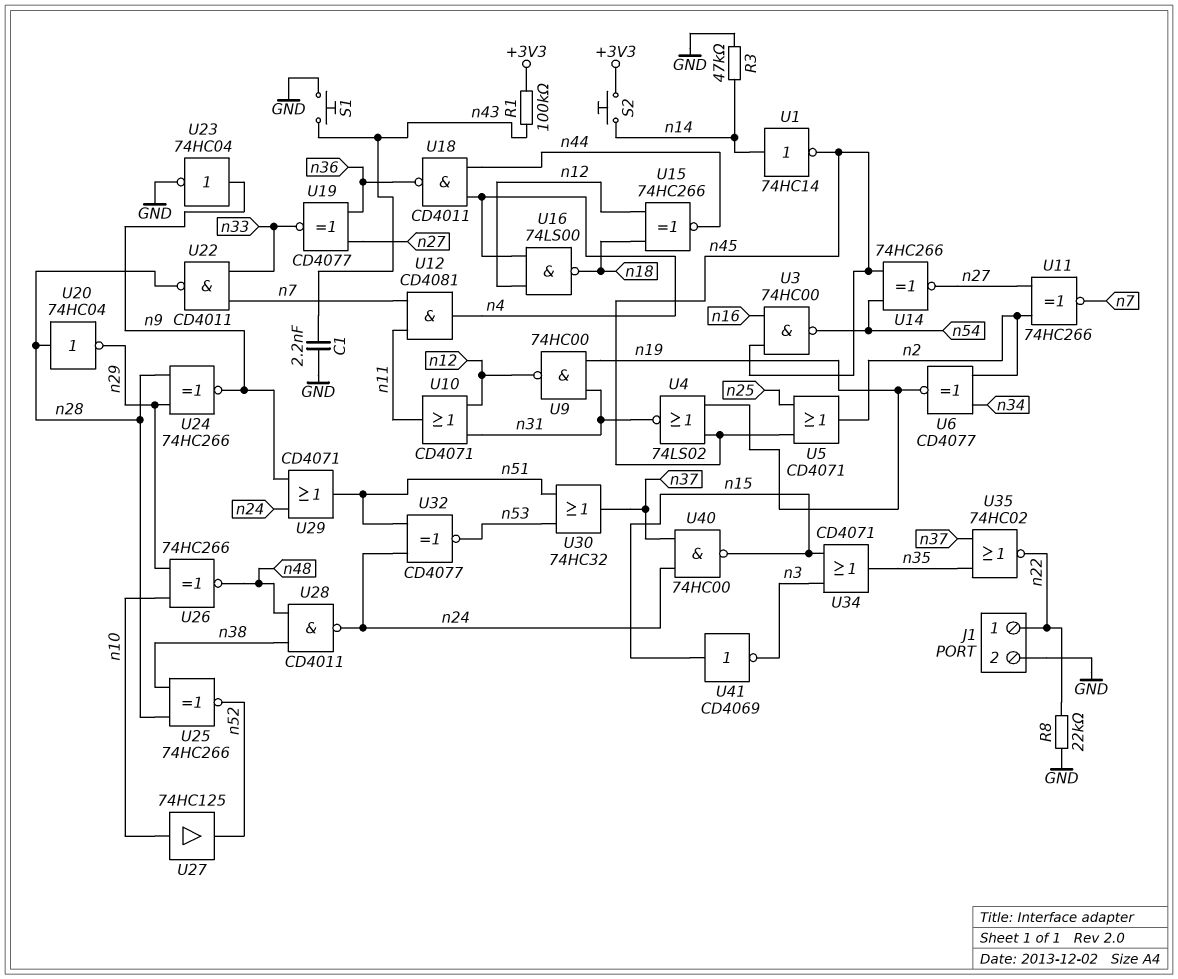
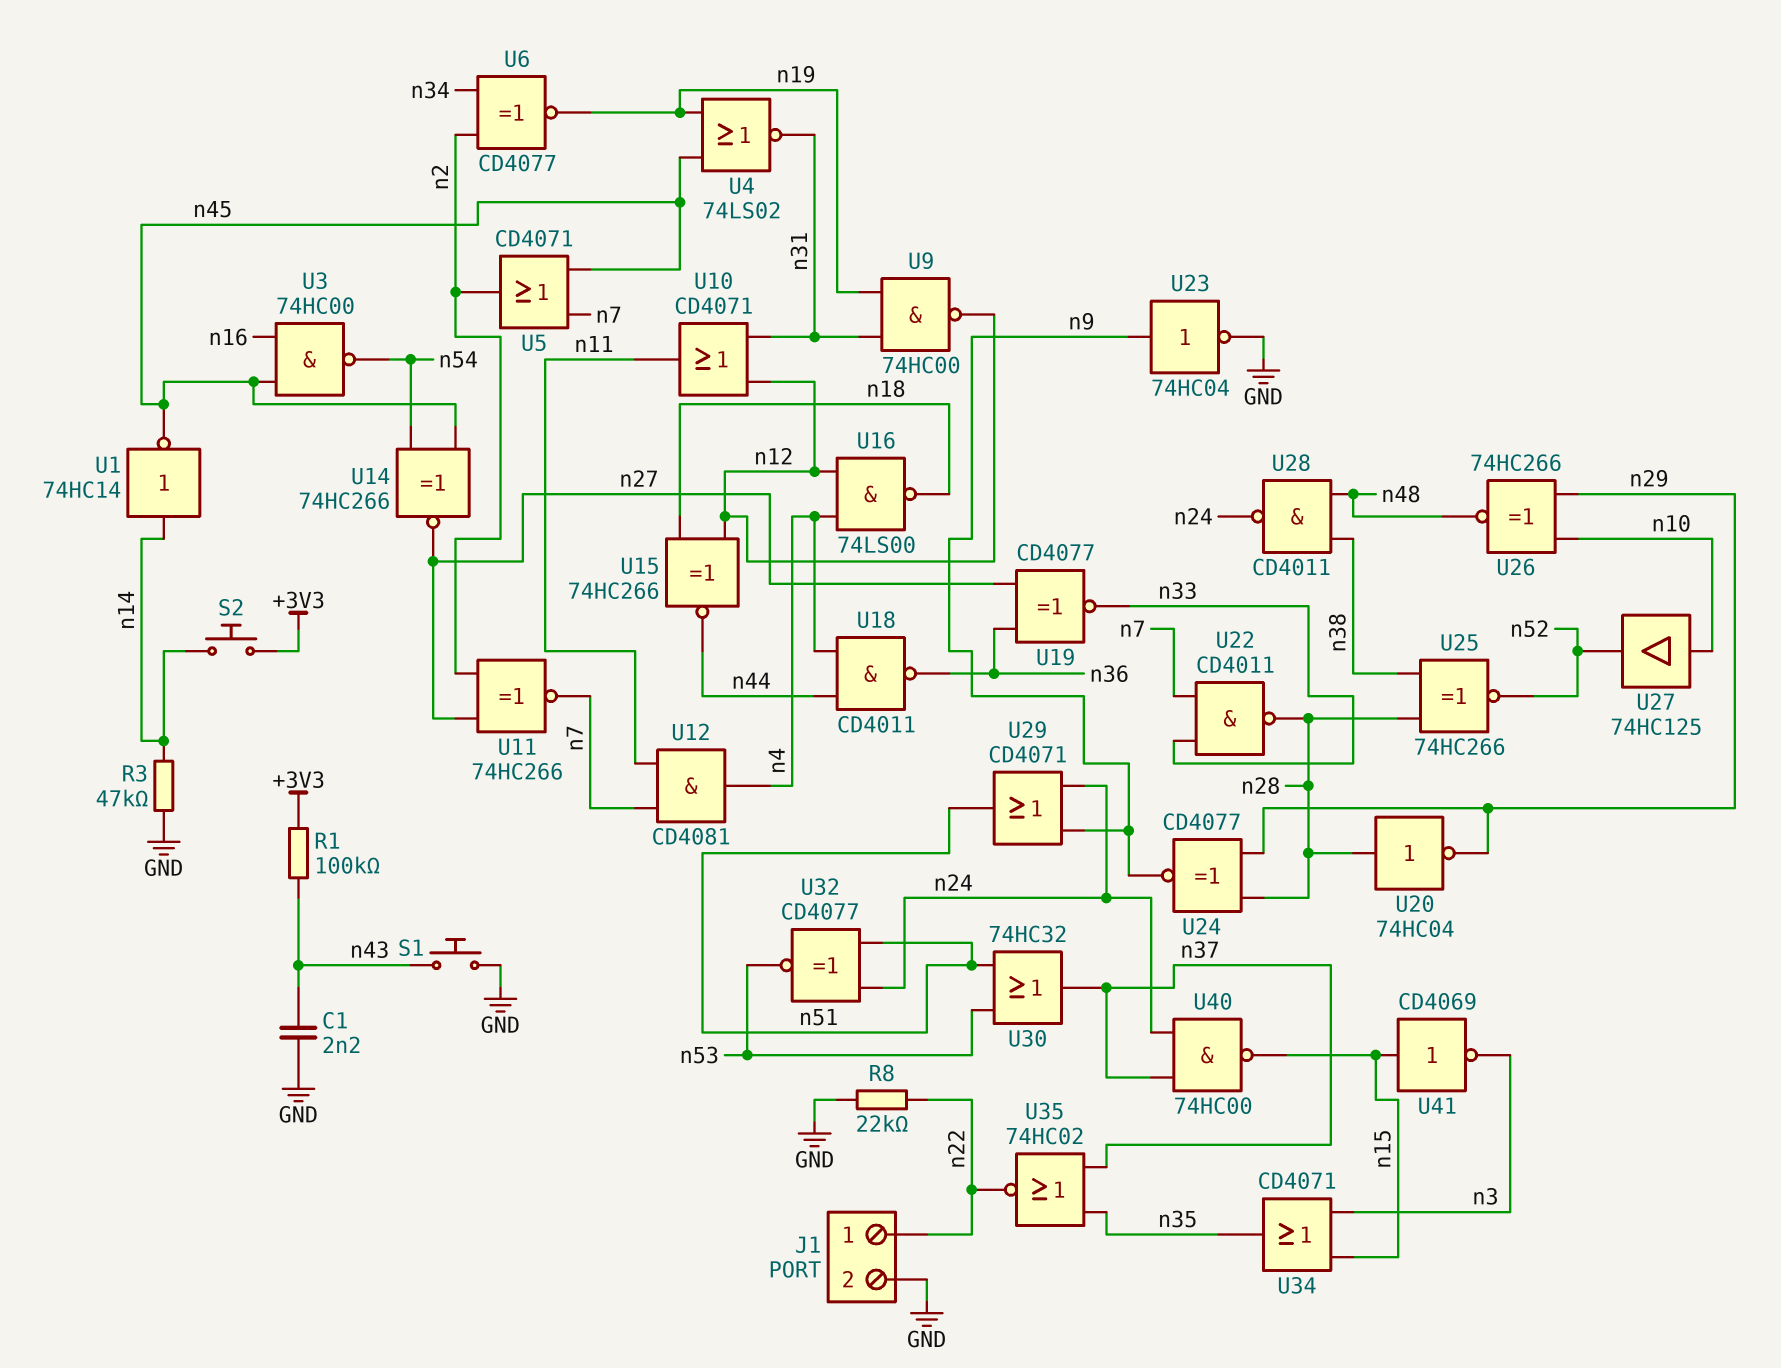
U5: OR CD4071 (in n25, in n45, out n2) -> OR CD4071 (in n7, in n45, out n2)
U24: XNOR 74HC266 (in n28, in n29, out n9) -> XNOR CD4077 (in n28, in n29, out n9)

